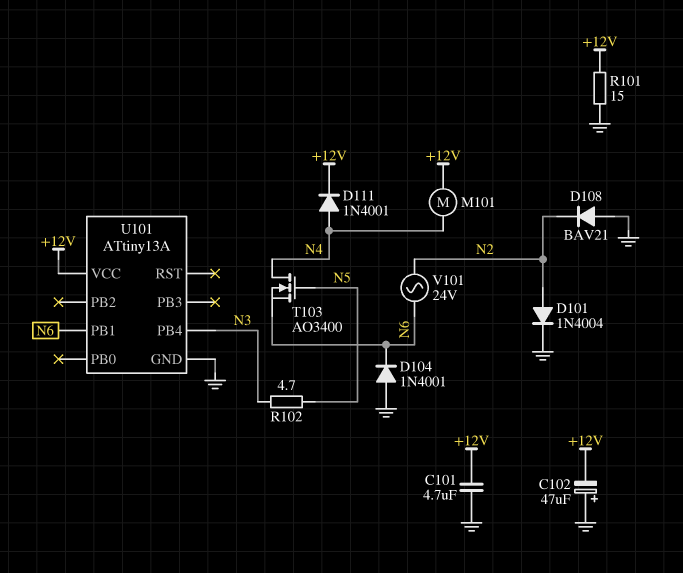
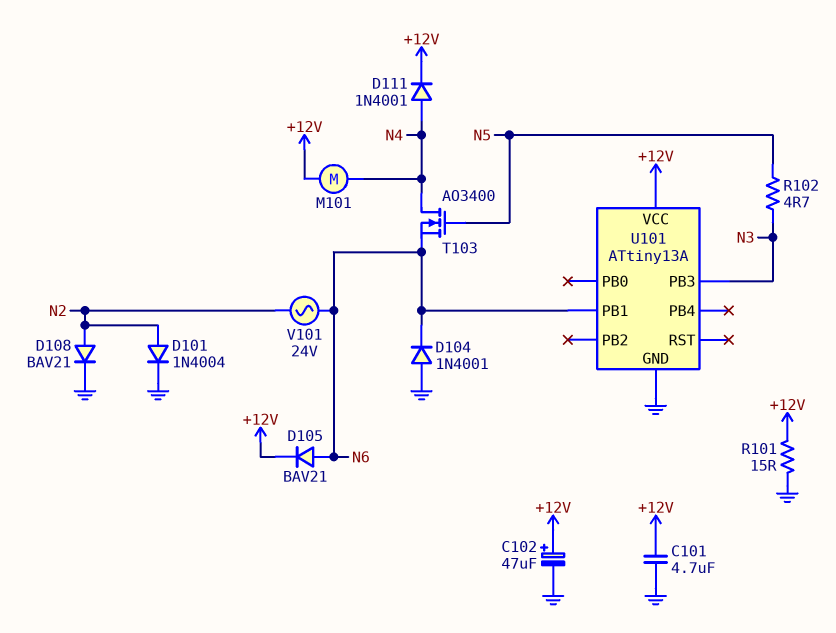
C102: 47uF (plus GND, minus +12V) -> 47uF (plus +12V, minus GND)
D105: none -> diode BAV21 (A N6, K +12V)
D108: diode BAV21 (A GND, K N2) -> diode BAV21 (A N2, K GND)
U101 pin PB3: none -> N3
U101 pin PB4: N3 -> none

